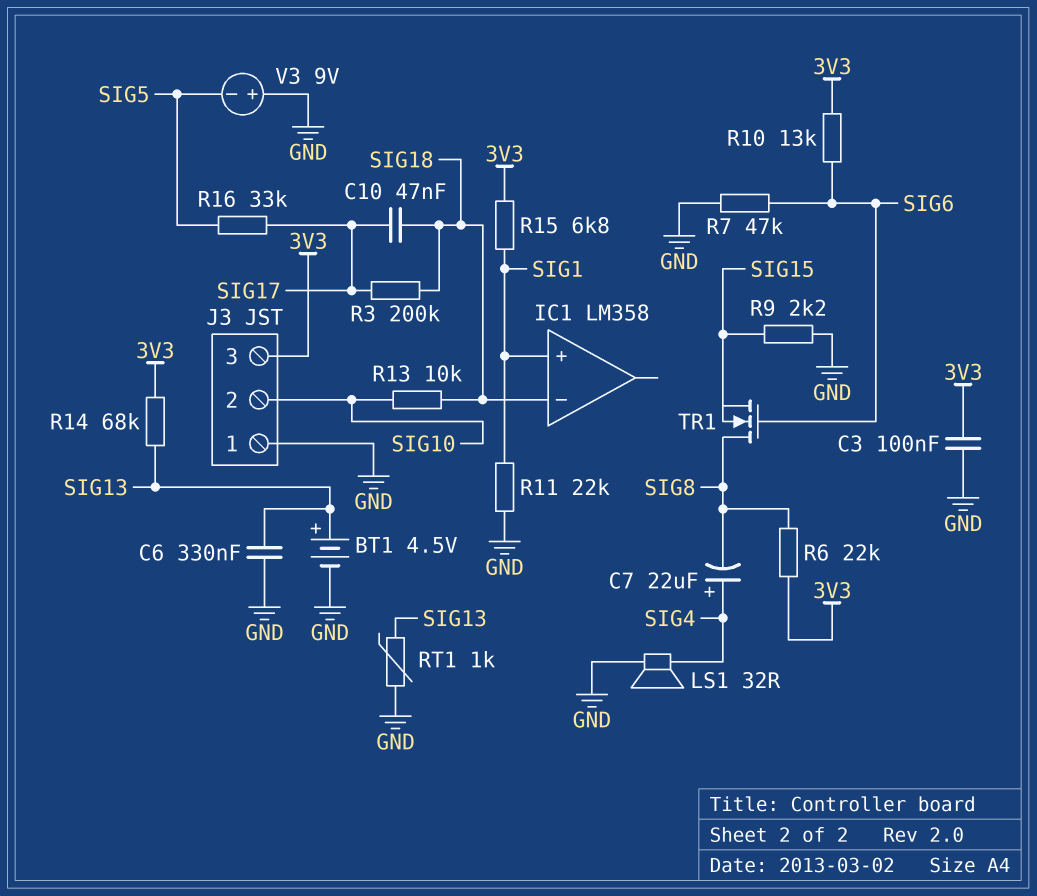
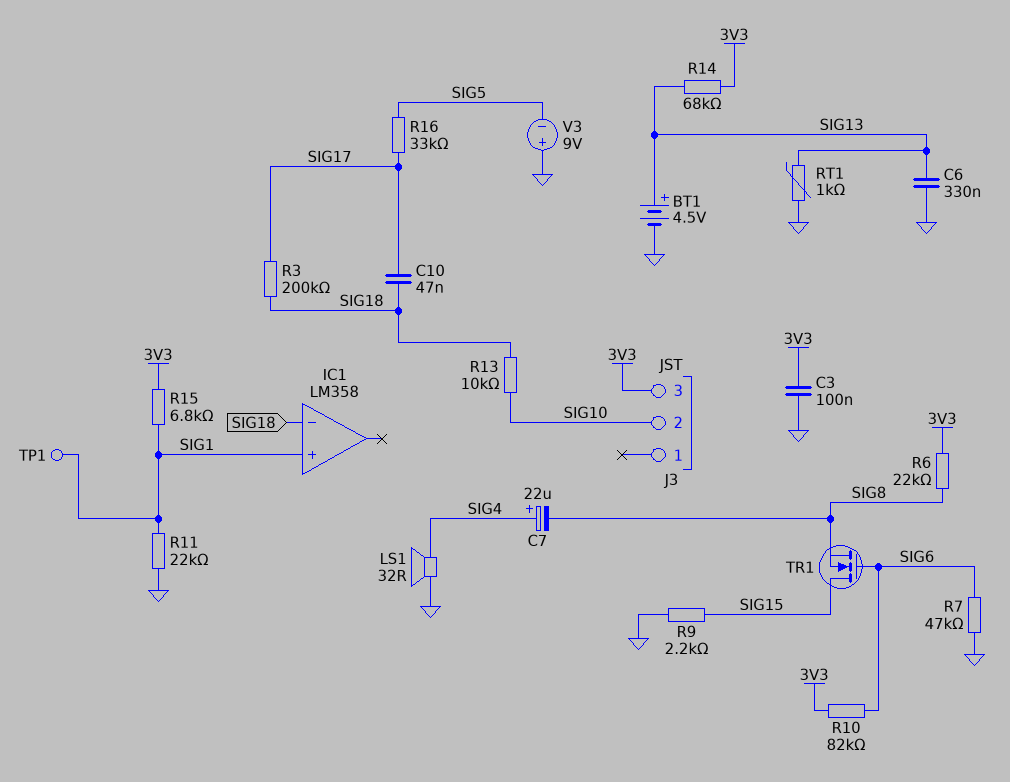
J3 pin 1: GND -> none
R10: 13k (3V3, SIG6) -> 82k (3V3, SIG6)
TP1: none -> test point (SIG1)
TR1: NMOS (G SIG6, D SIG8, S SIG15) -> NMOS (G SIG6, D SIG15, S SIG8)

